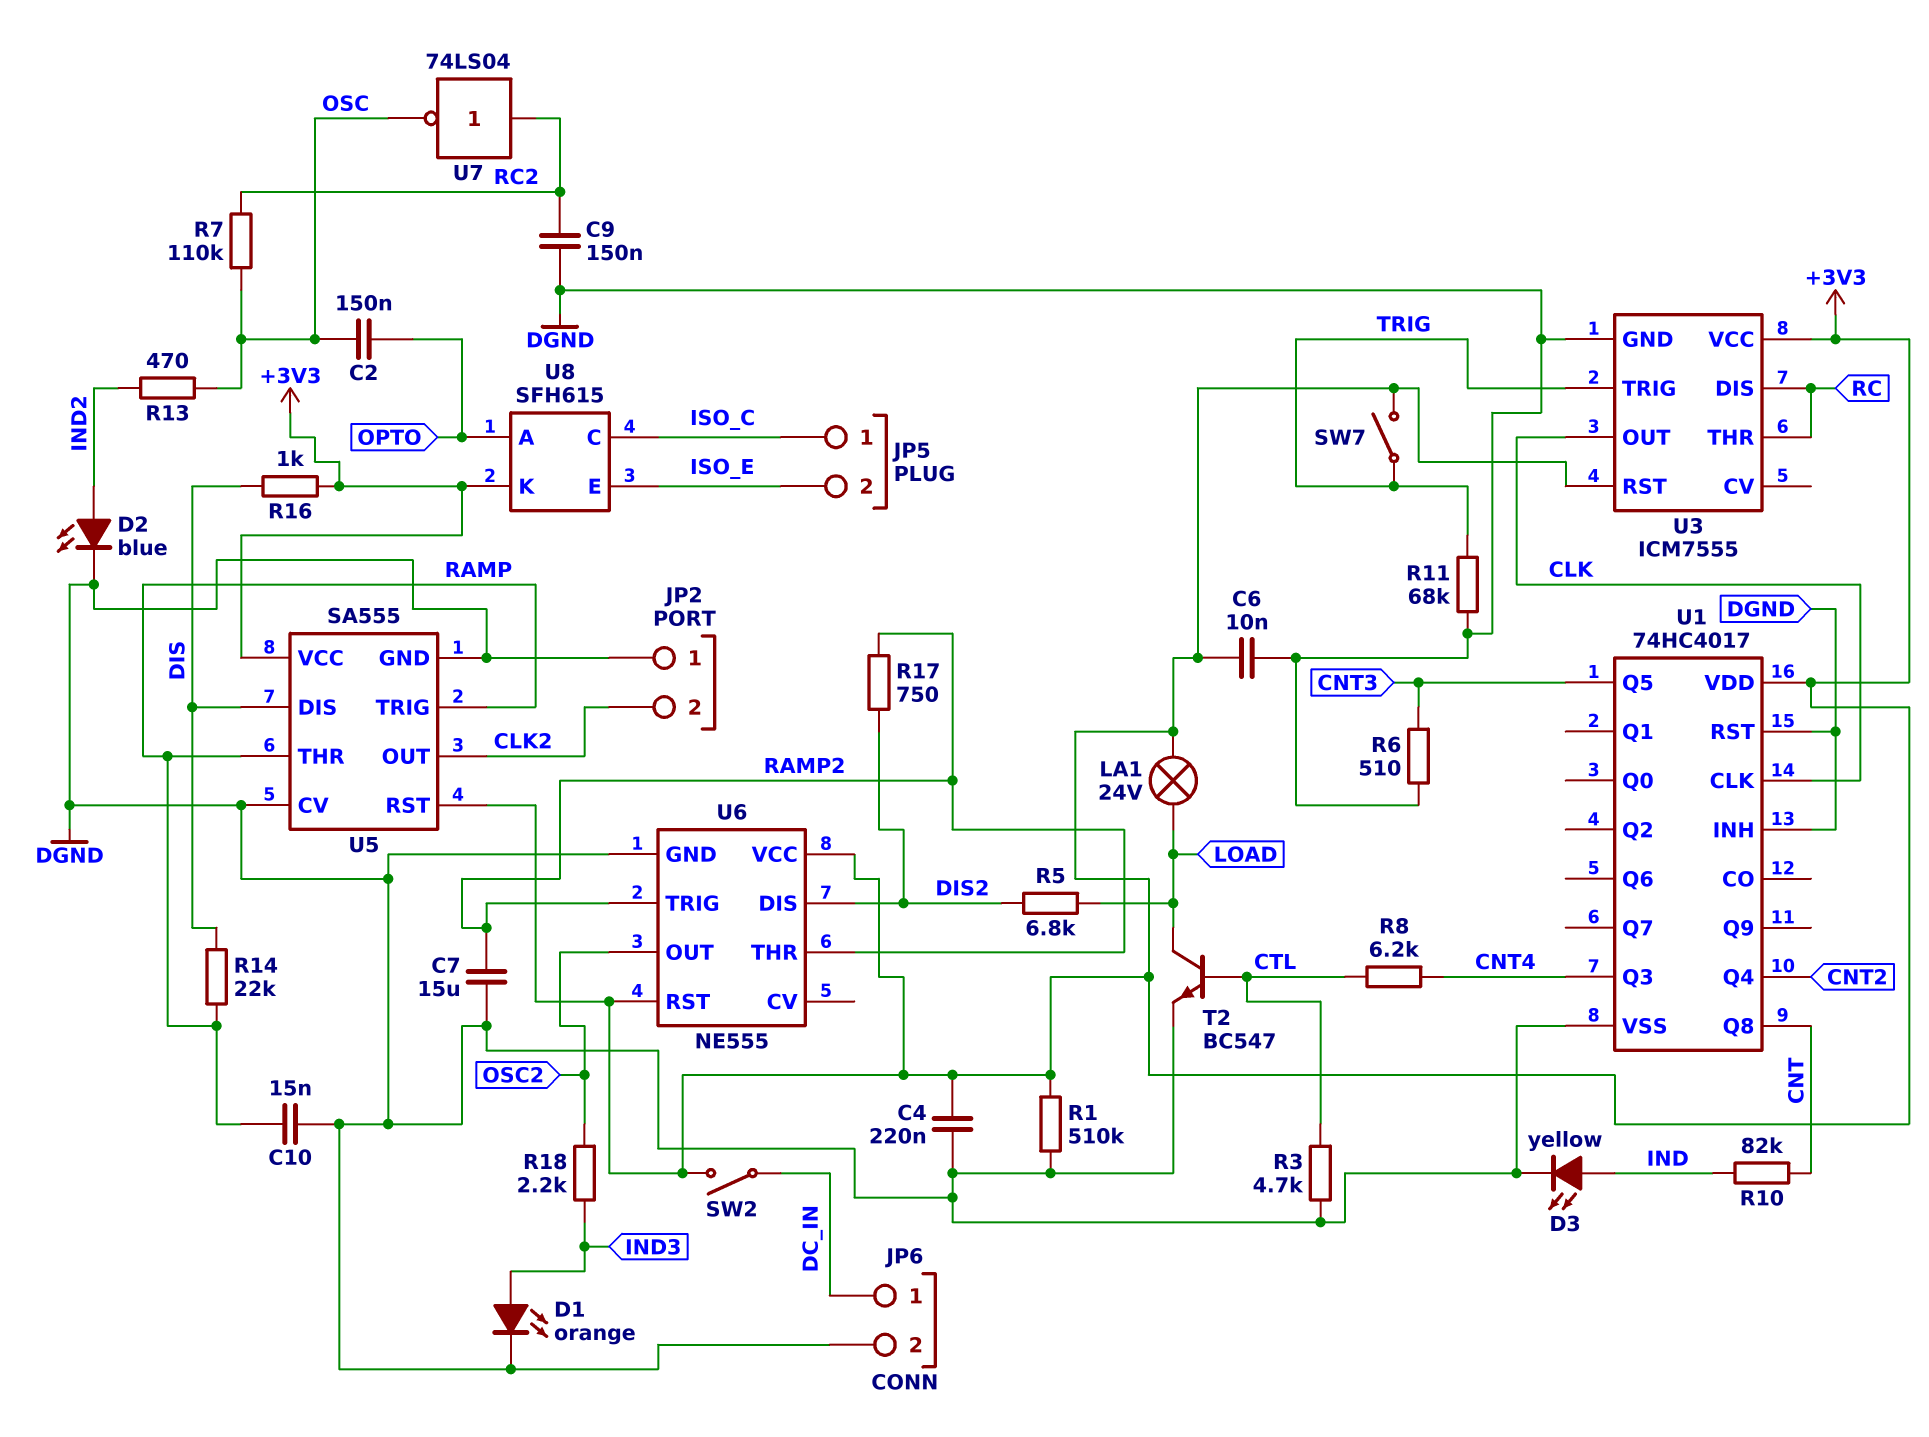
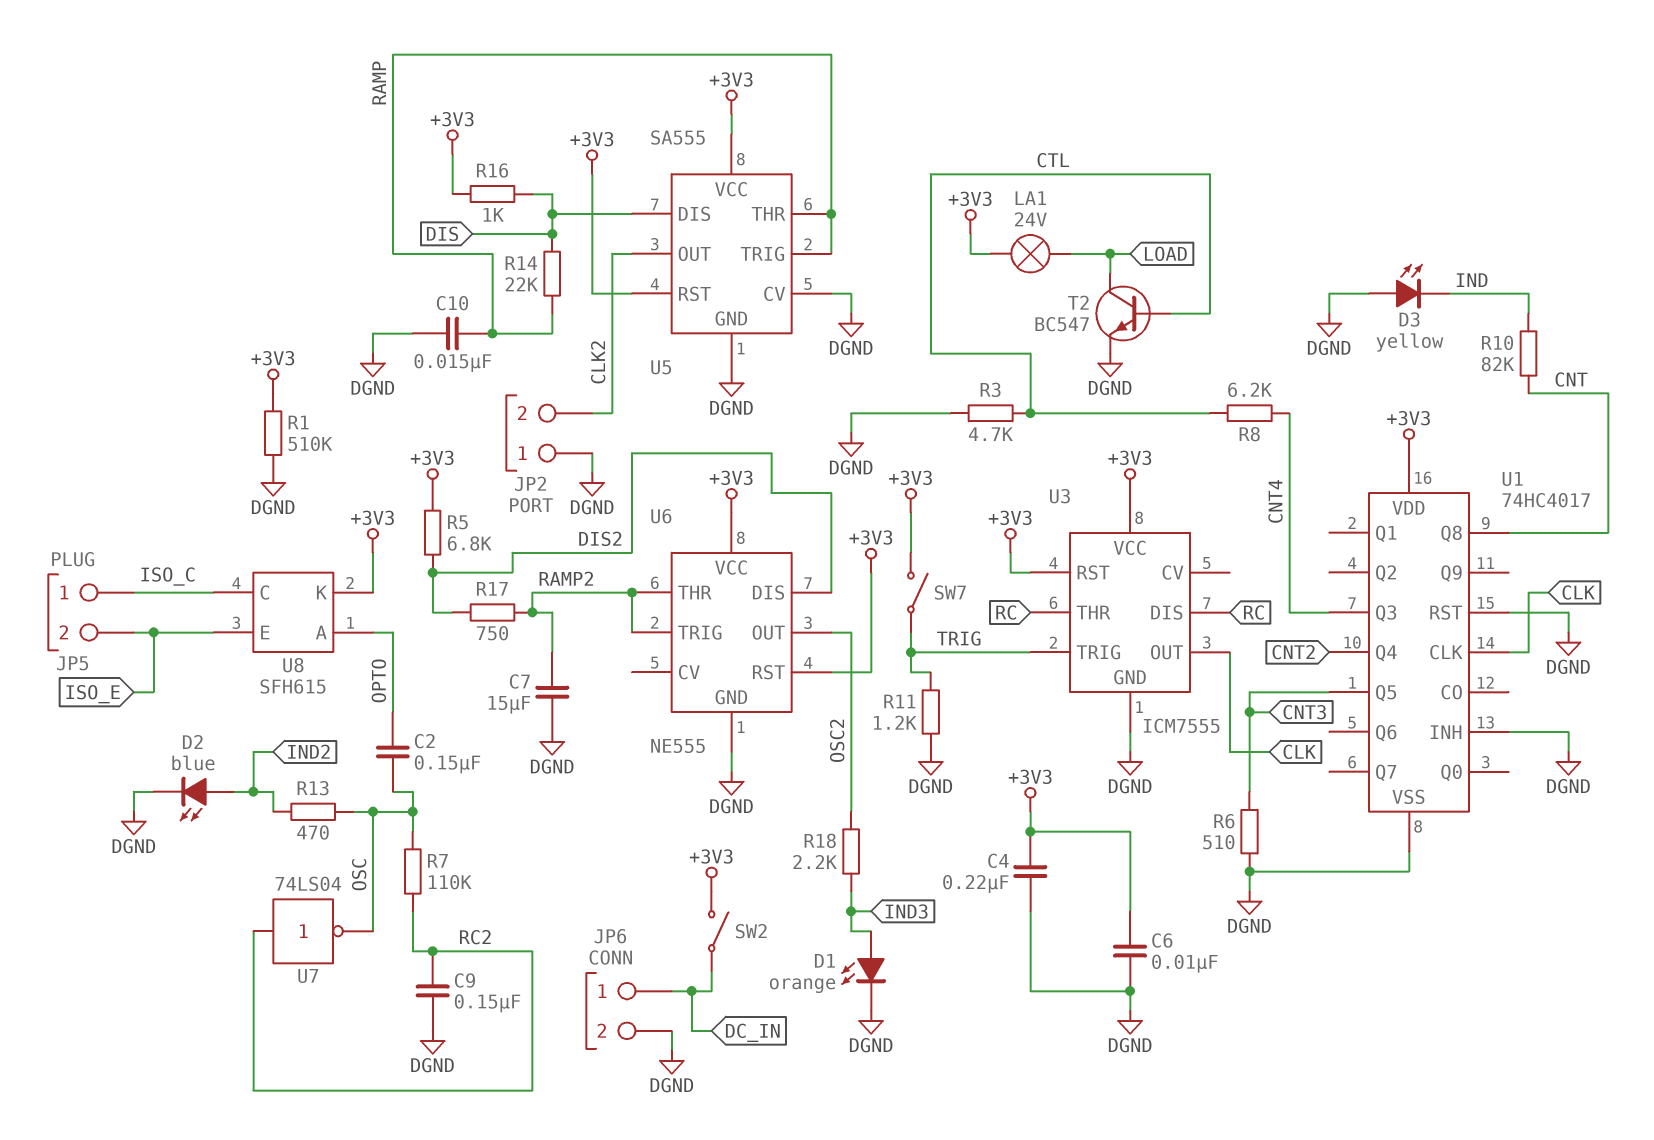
D3: LED yellow (A IND, K DGND) -> LED yellow (A DGND, K IND)
R5: 6.8k (DIS2, LOAD) -> 6.8k (+3V3, DIS2)
R11: 68k (DGND, TRIG) -> 1.2k (DGND, TRIG)

